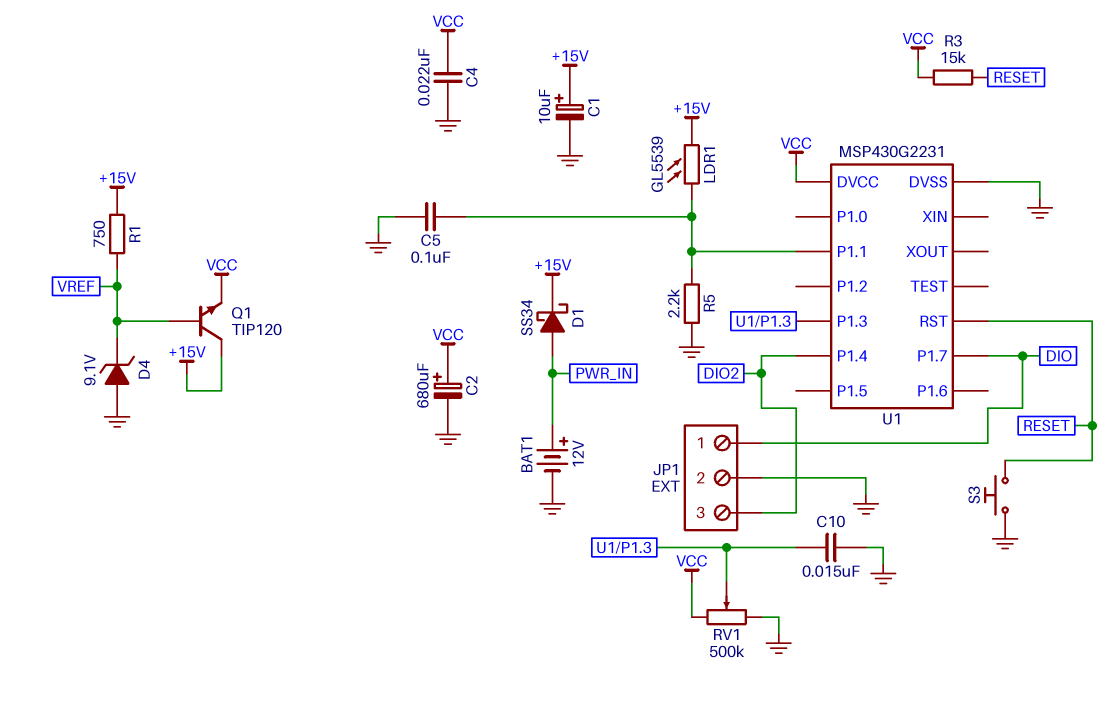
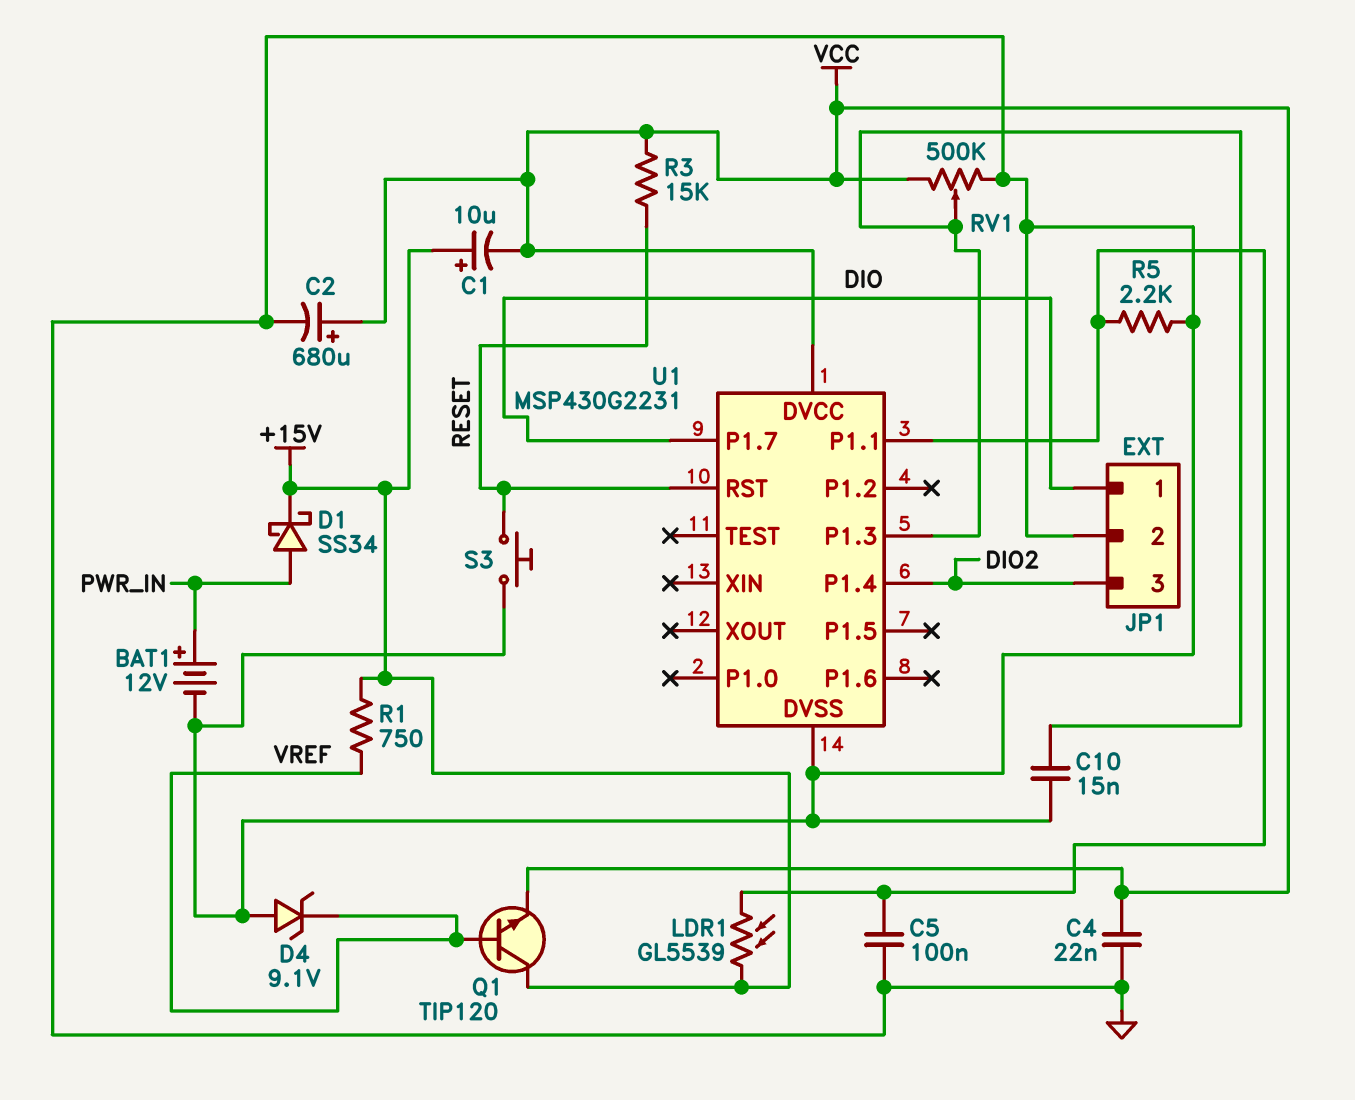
C1: 10uF (plus +15V, minus GND) -> 10uF (plus +15V, minus VCC)

